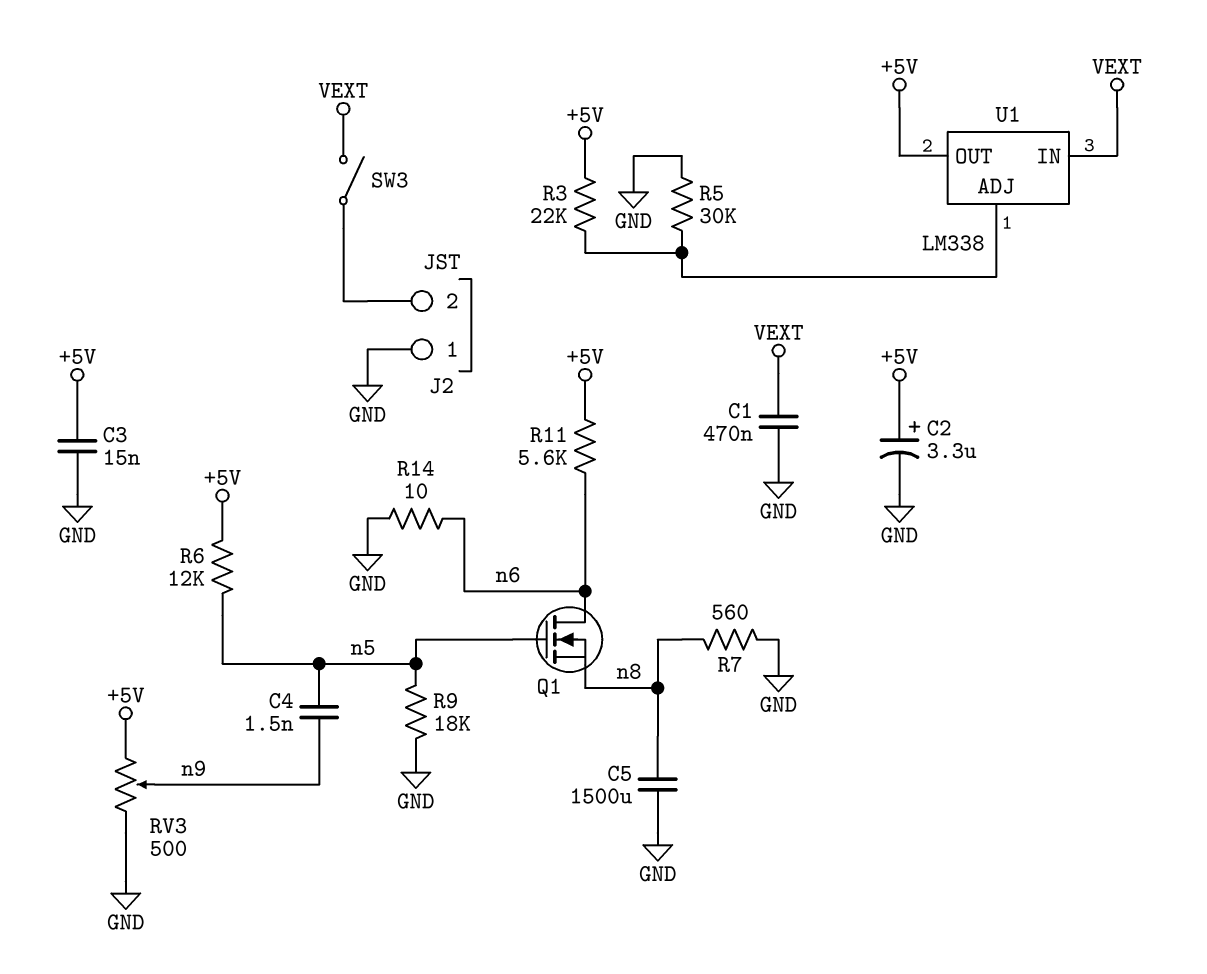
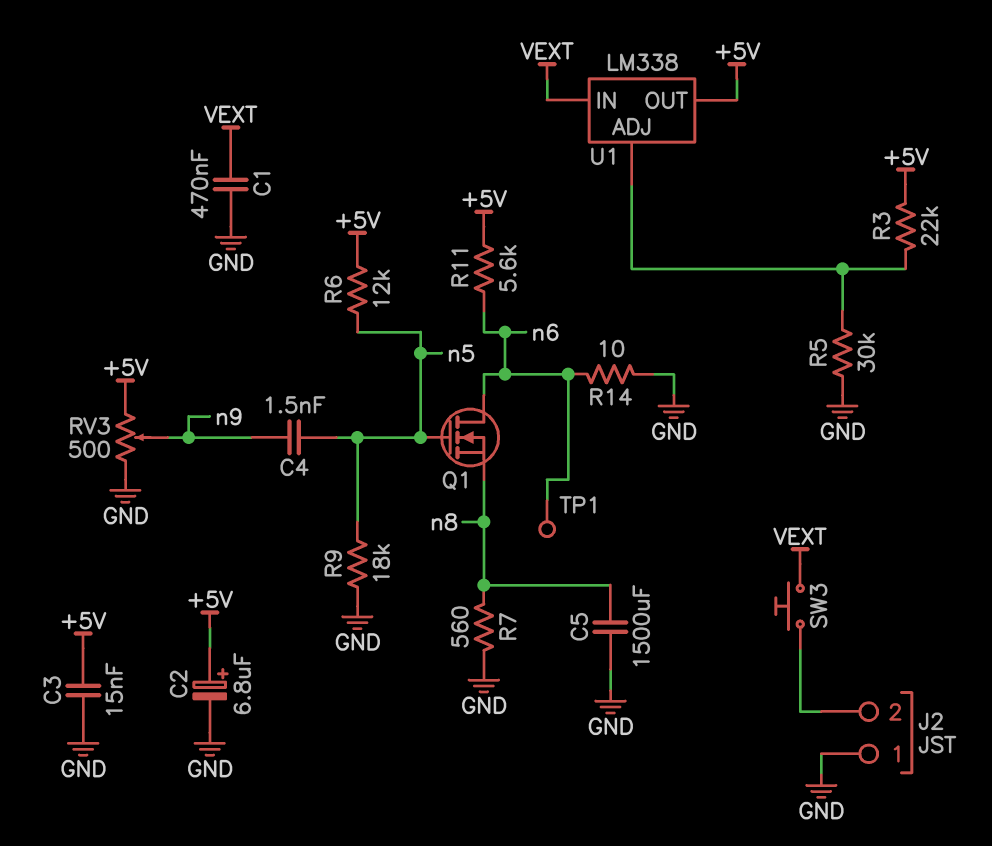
C2: 3.3uF (plus +5V, minus GND) -> 6.8uF (plus +5V, minus GND)
SW3: switch (J2/2, VEXT) -> button (J2/2, VEXT)
TP1: none -> test point (n6)

